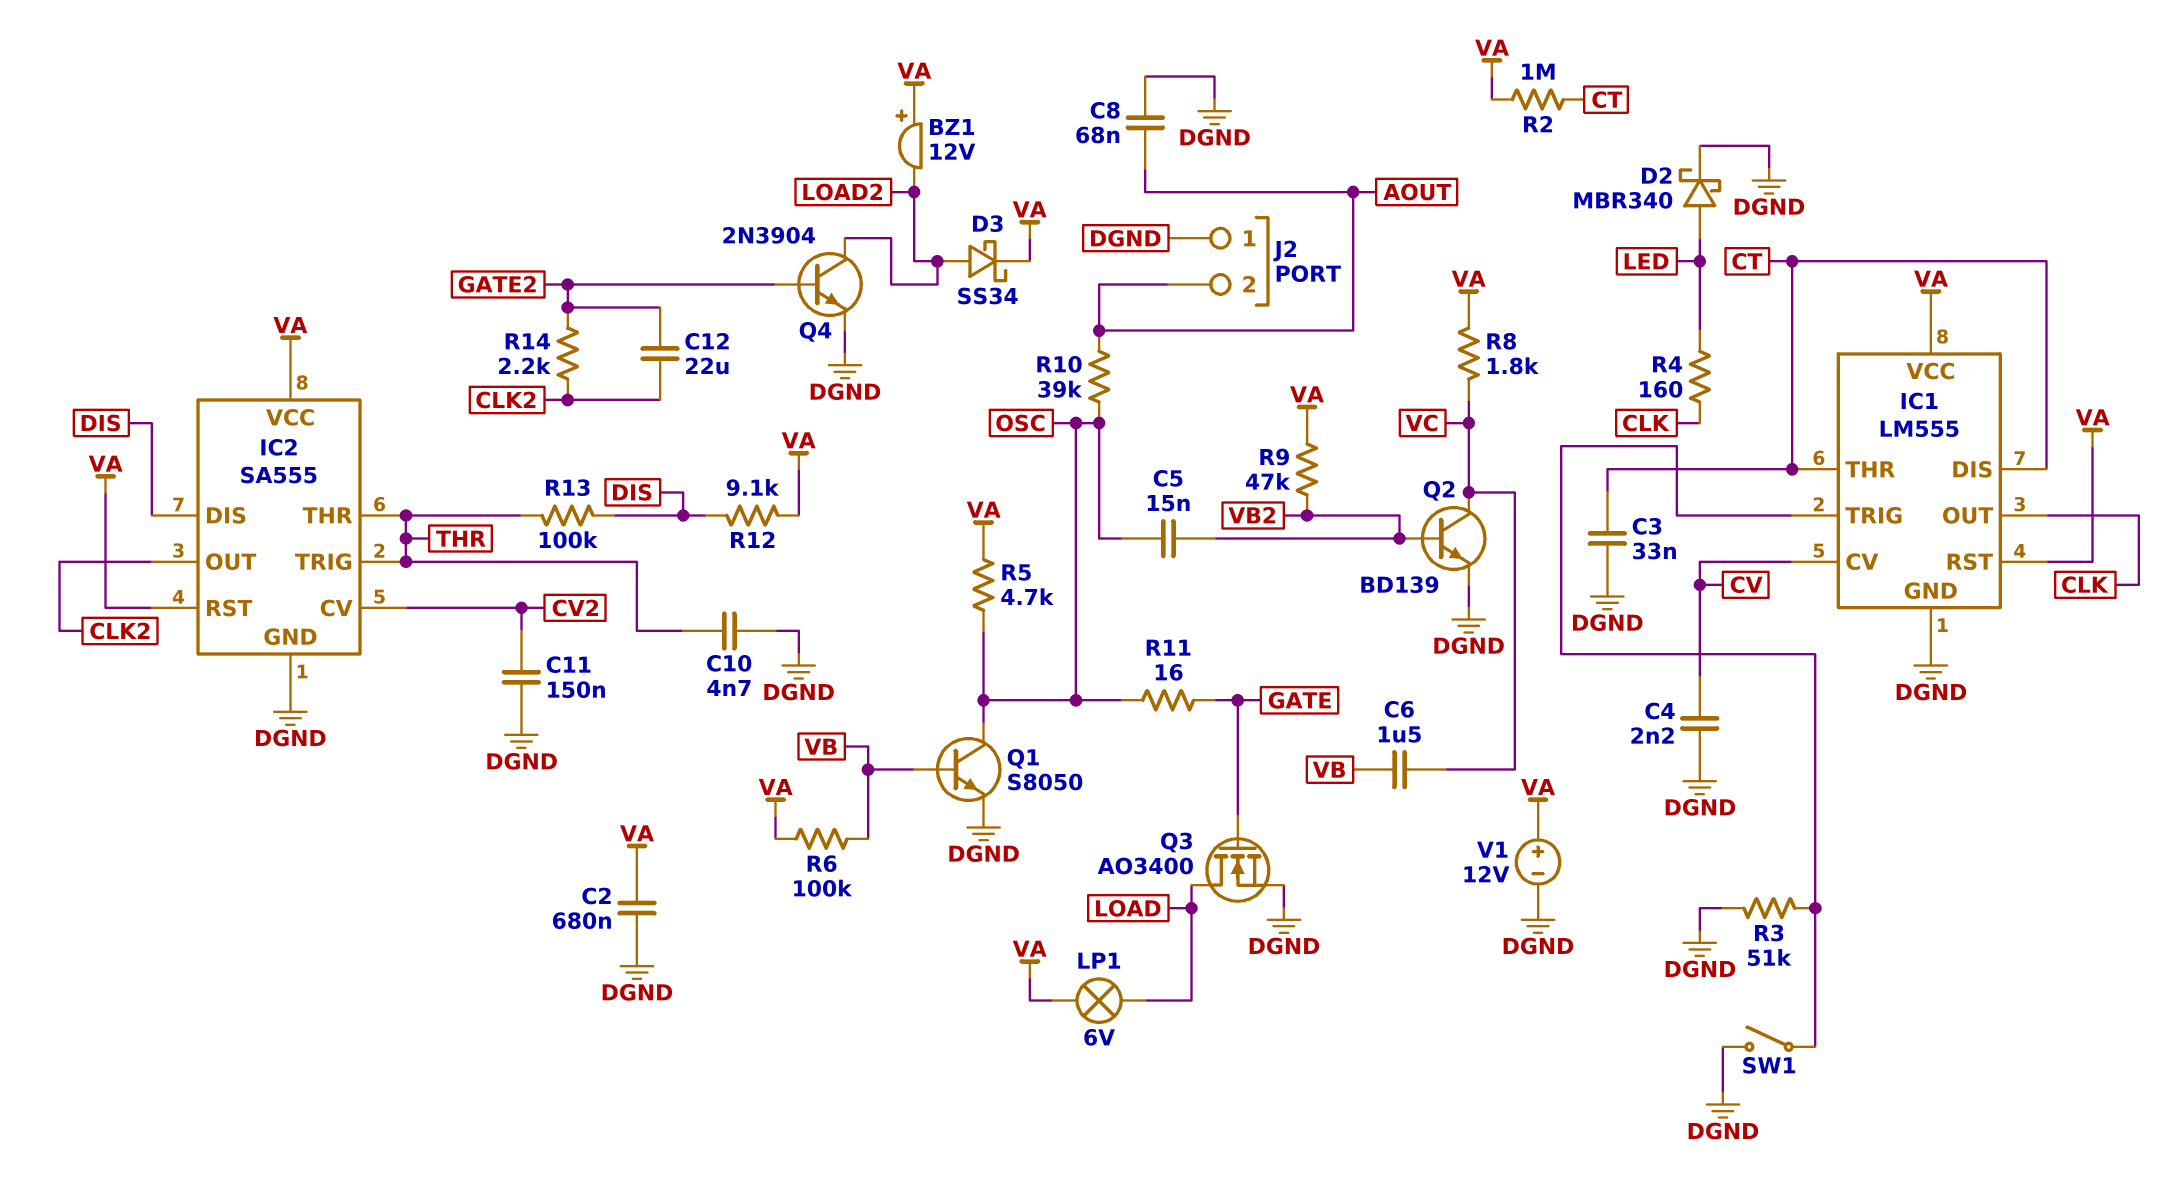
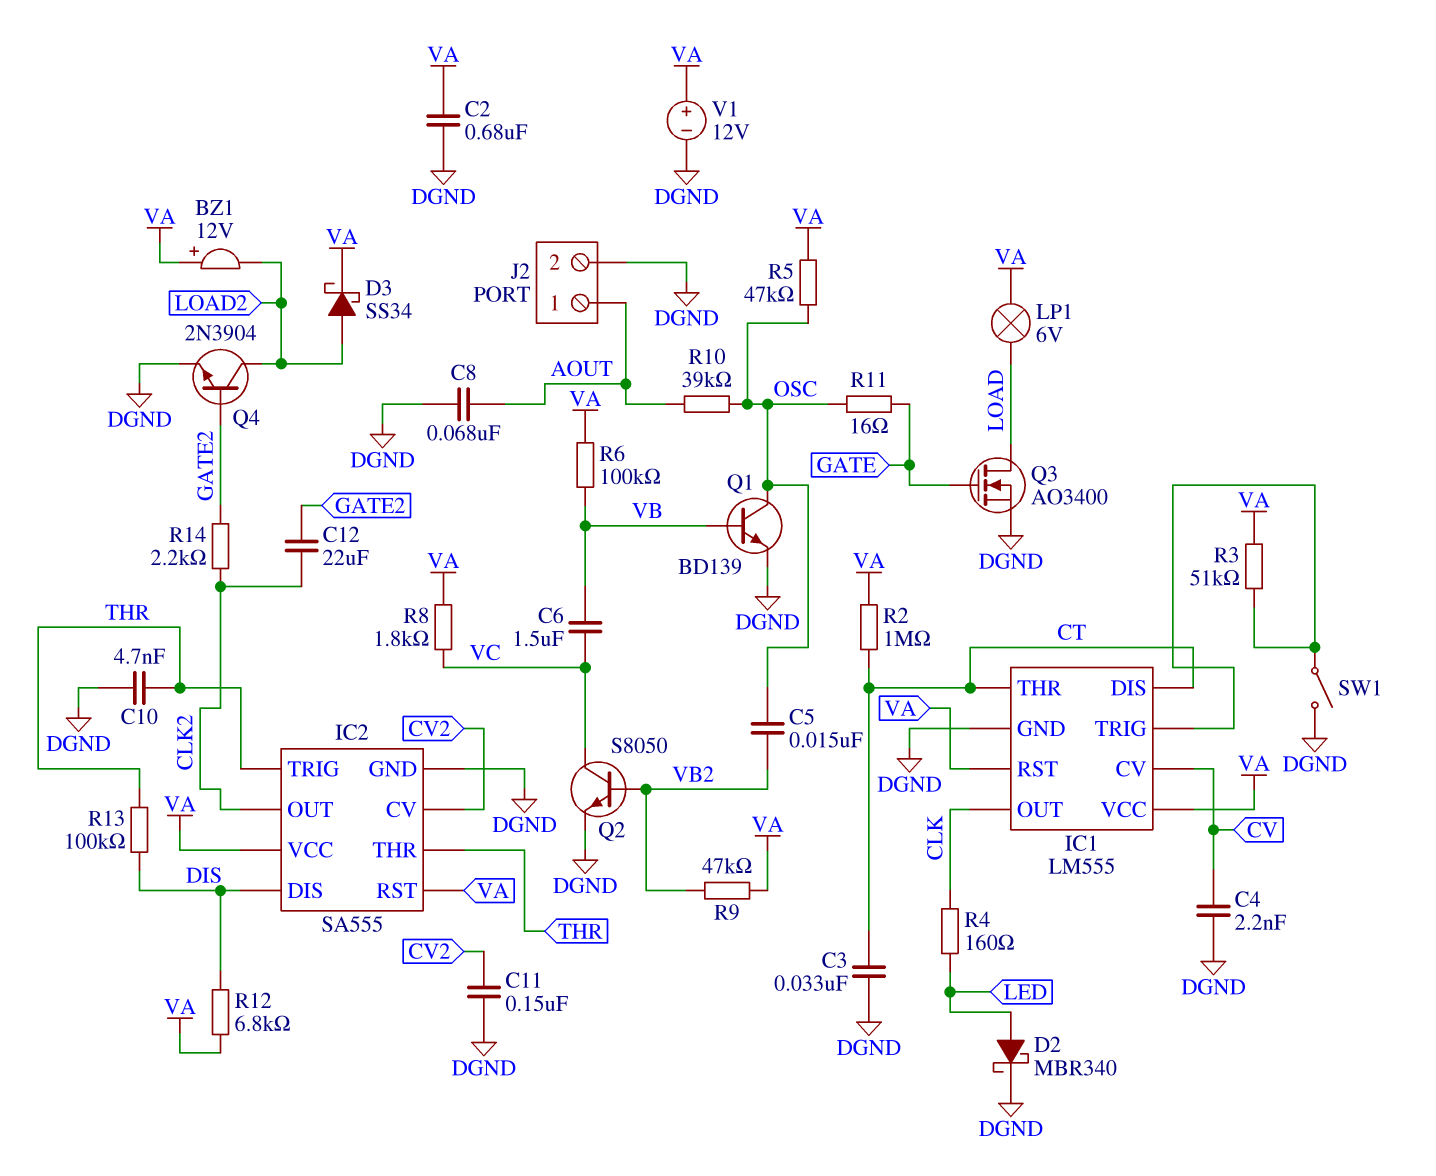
J2 pin 1: DGND -> AOUT
J2 pin 2: AOUT -> DGND
Q1: NPN S8050 (B VB, C OSC, E DGND) -> NPN BD139 (B VB, C OSC, E DGND)
Q2: NPN BD139 (B VB2, C VC, E DGND) -> NPN S8050 (B VB2, C VC, E DGND)
R3: 51k (DGND, IC1/TRIG) -> 51k (IC1/TRIG, VA)
R5: 4.7k (OSC, VA) -> 47k (OSC, VA)
R12: 9.1k (DIS, VA) -> 6.8k (DIS, VA)

